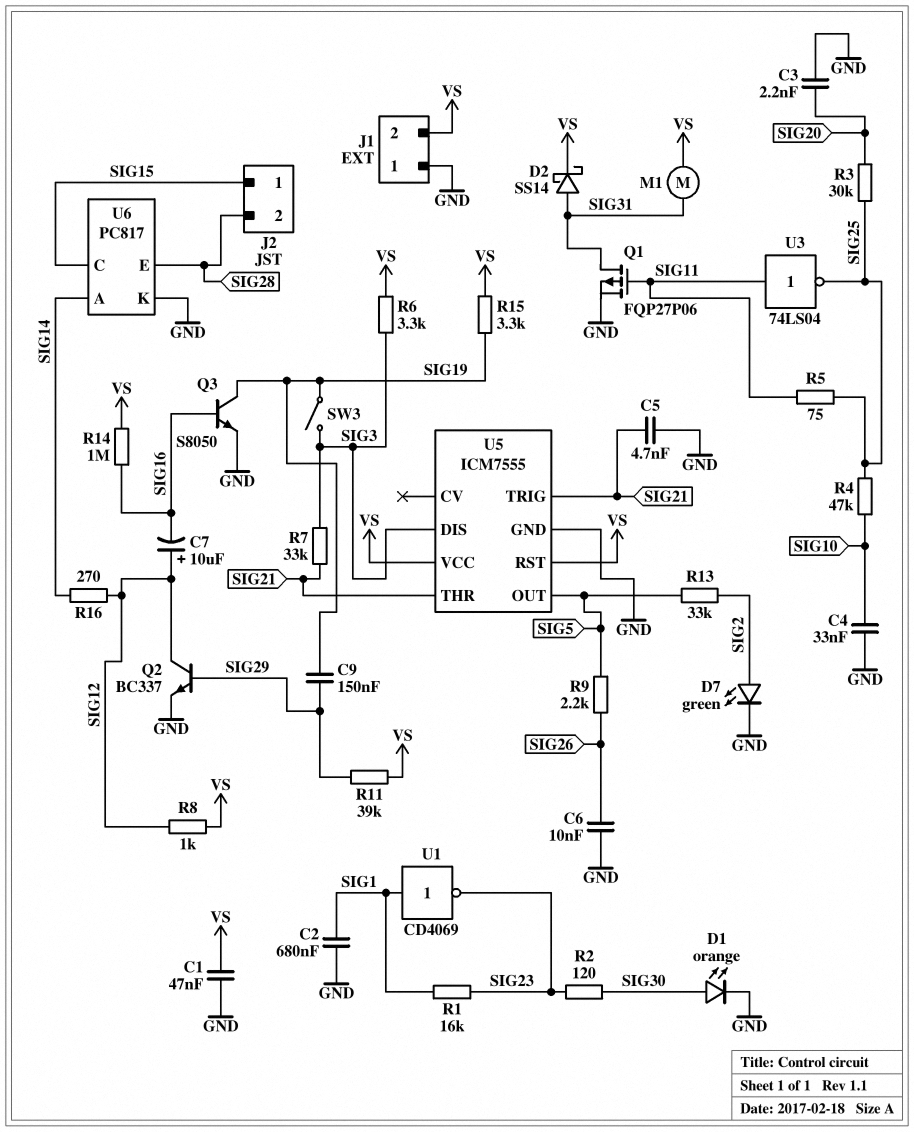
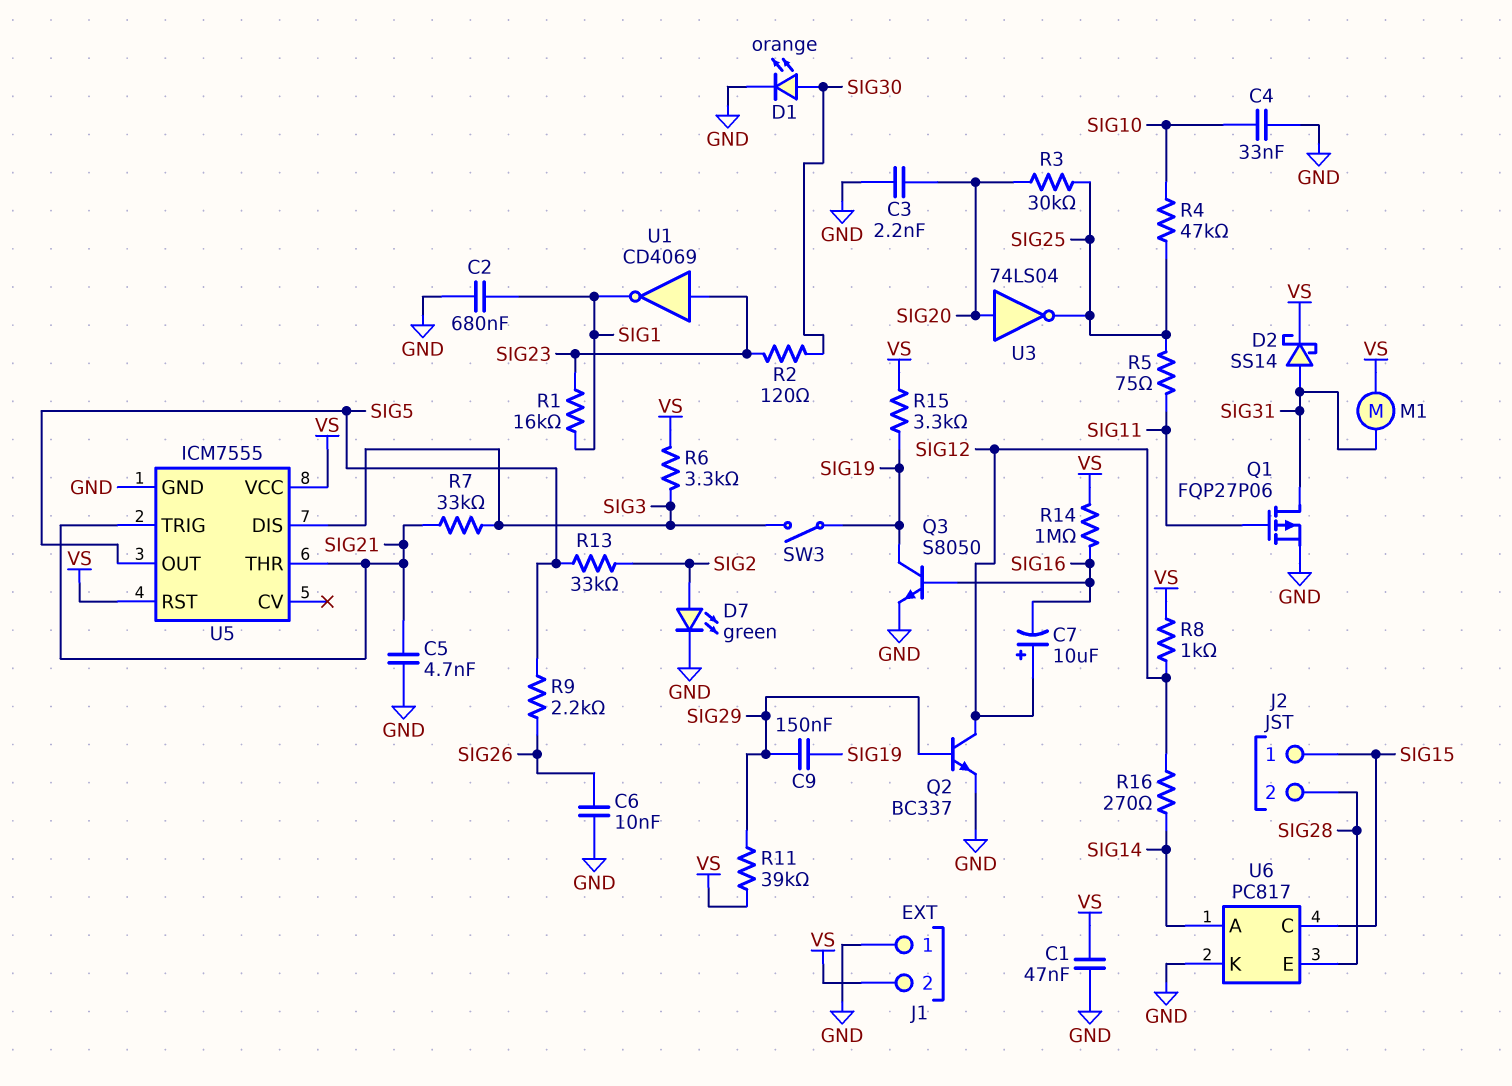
U1: NOT CD4069 (in SIG1, out SIG23) -> NOT CD4069 (in SIG23, out SIG1)
U3: NOT 74LS04 (in SIG11, out SIG25) -> NOT 74LS04 (in SIG20, out SIG25)

